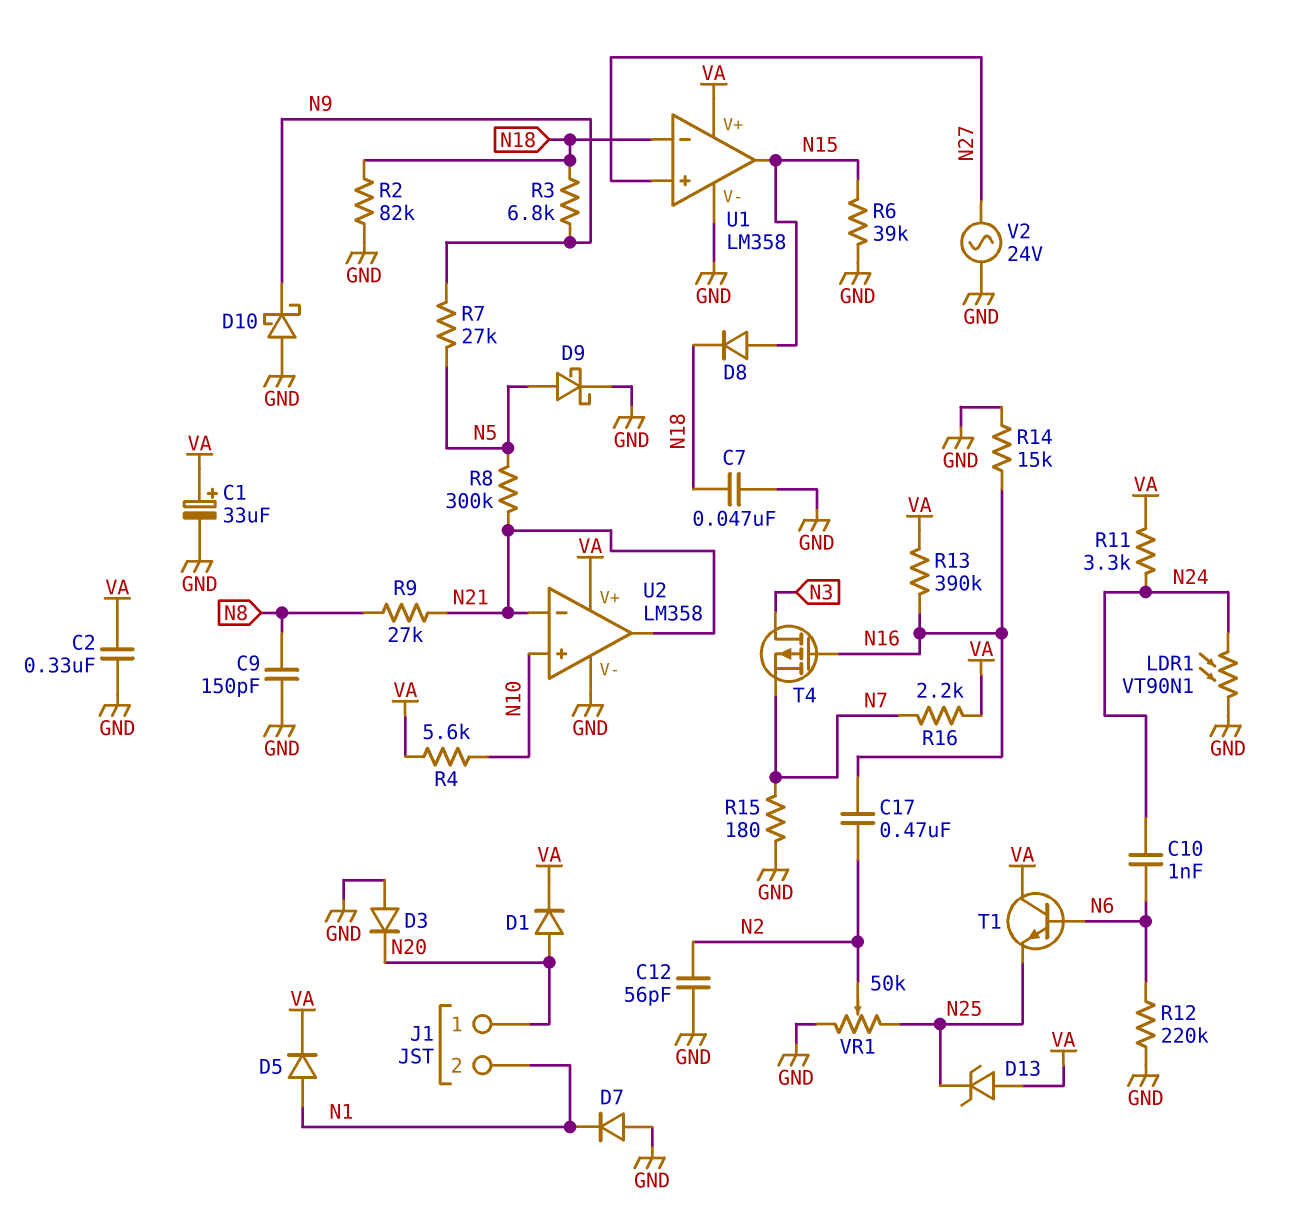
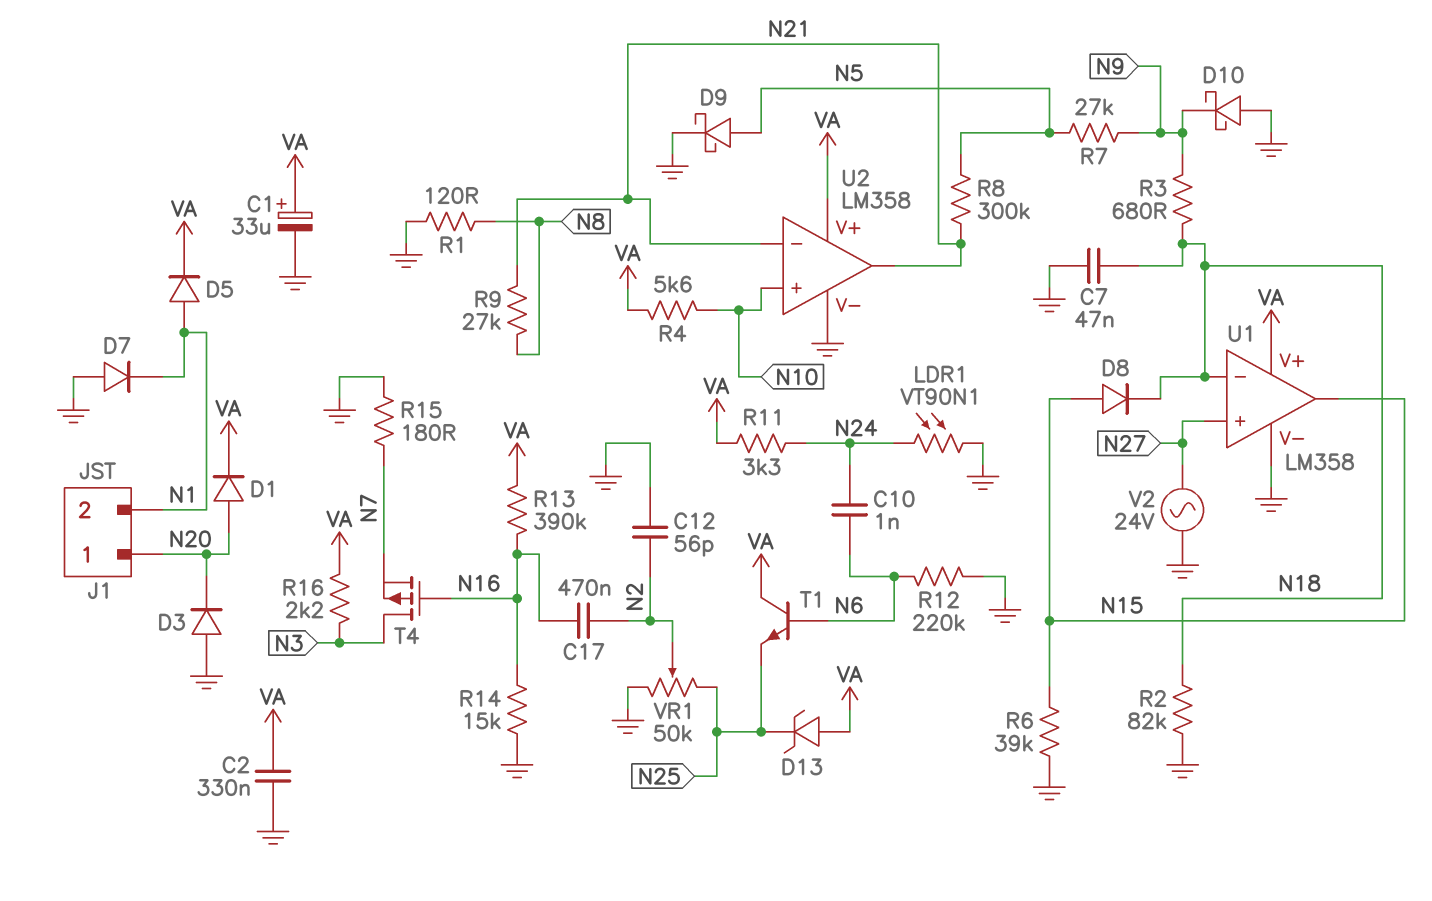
C9: 150pF (GND, N8) -> none
R1: none -> 120 (GND, N8)
R3: 6.8k (N9, N18) -> 680 (N9, N18)
R16: 2.2k (N7, VA) -> 2.2k (N3, VA)

